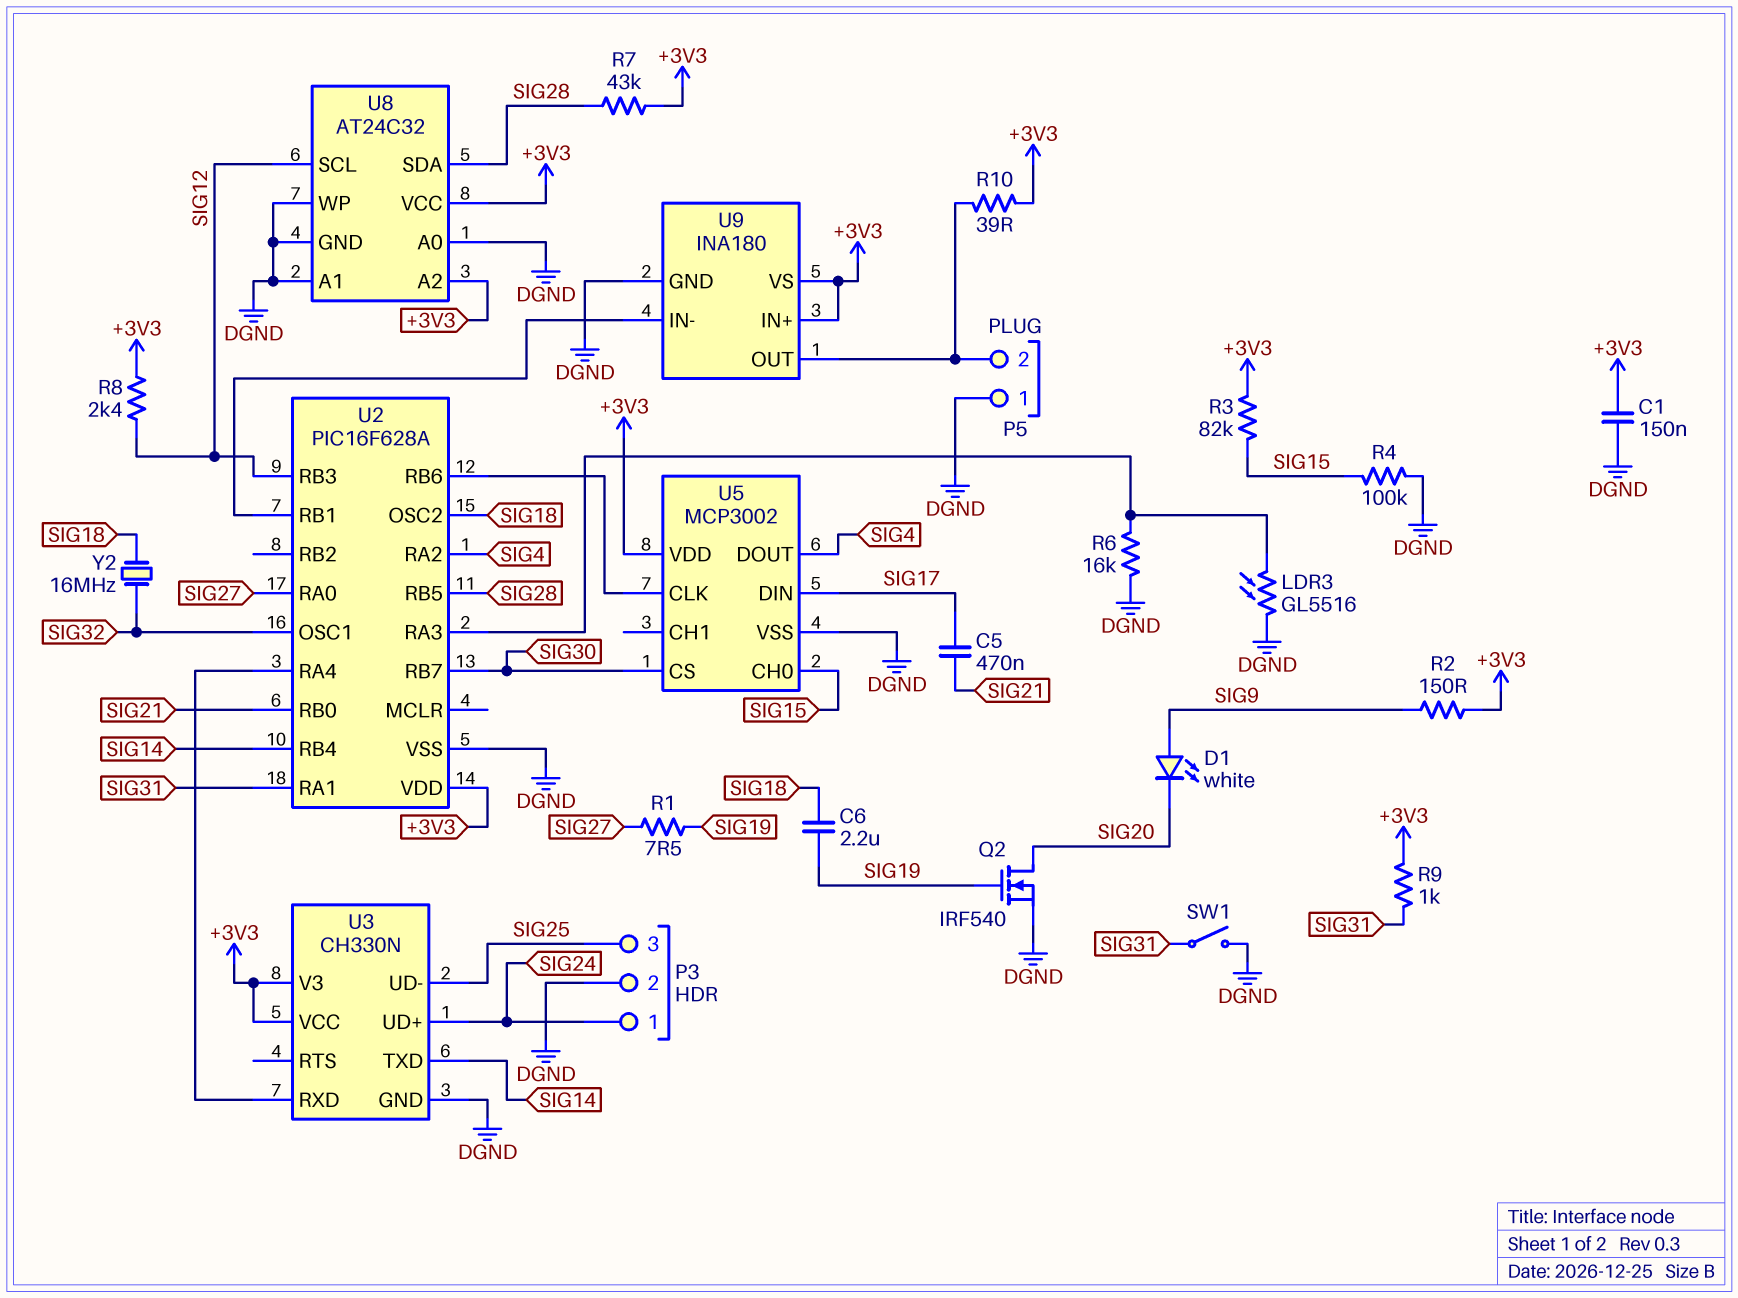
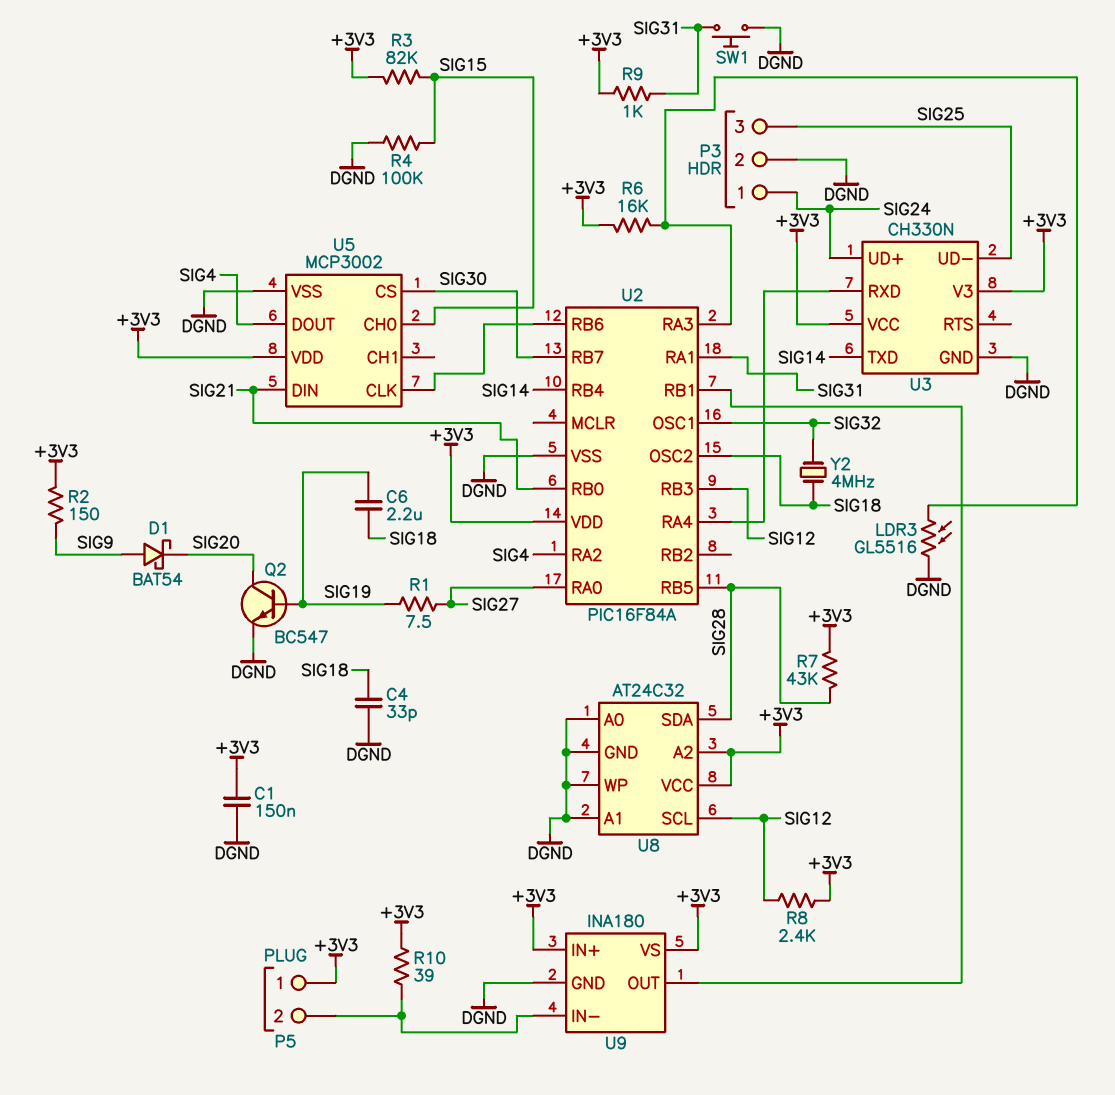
C4: none -> 33pF (DGND, SIG18)
C5: 470nF (SIG17, SIG21) -> none
D1: LED white (A SIG9, K SIG20) -> schottky BAT54 (A SIG9, K SIG20)
P5 pin 1: DGND -> +3V3
Q2: NMOS IRF540 (G SIG19, D SIG20, S DGND) -> NPN BC547 (B SIG19, C SIG20, E DGND)
R6: 16k (DGND, U2/RA3) -> 16k (+3V3, U2/RA3)
SW1: switch (DGND, SIG31) -> button (DGND, SIG31)
U2: PIC16F628A -> PIC16F84A
U5 pin DIN: SIG17 -> SIG21
U9 pin IN-: U2/RB1 -> P5/2
U9 pin OUT: P5/2 -> U2/RB1
Y2: 16MHz (SIG18, SIG32) -> 4MHz (SIG18, SIG32)

